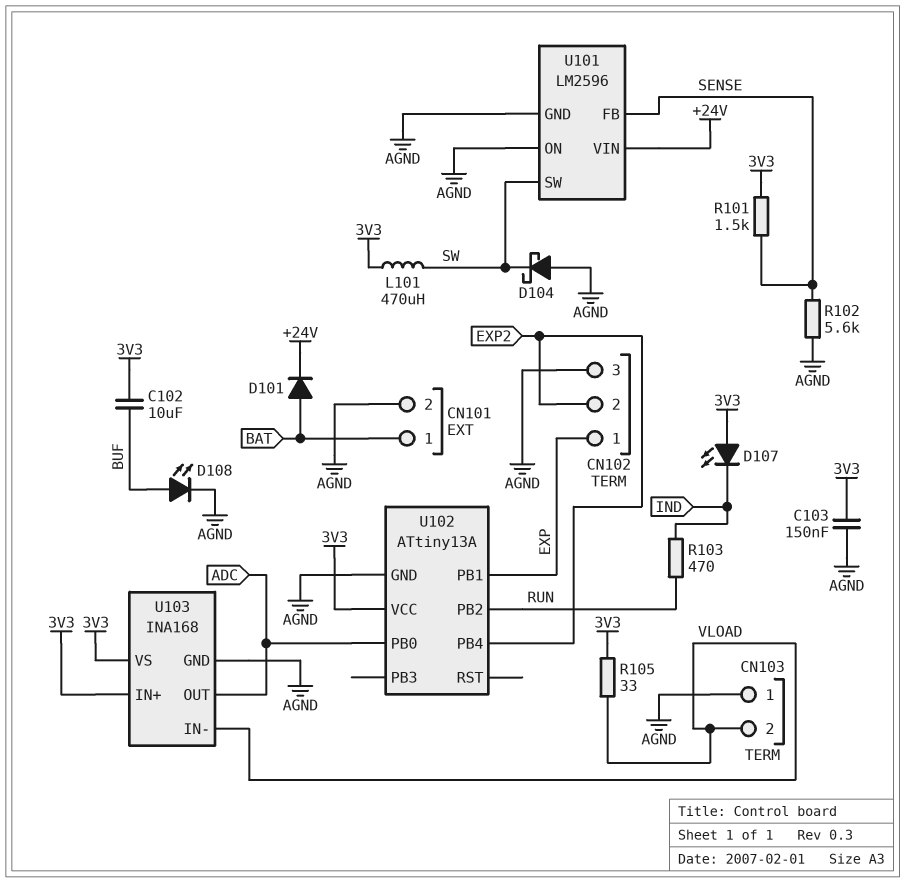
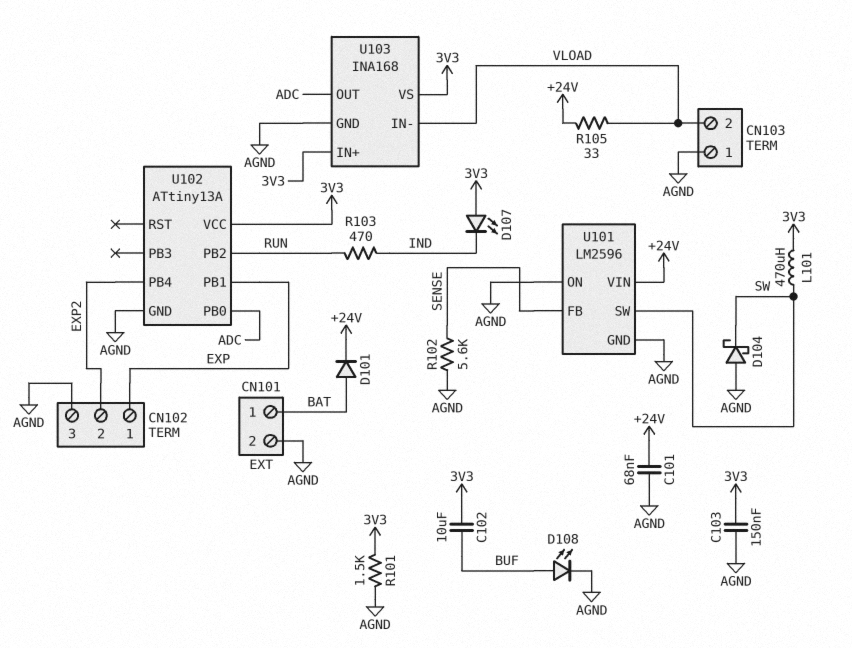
C101: none -> 68nF (+24V, AGND)
R101: 1.5k (3V3, SENSE) -> 1.5k (3V3, AGND)
R105: 33 (3V3, VLOAD) -> 33 (+24V, VLOAD)

